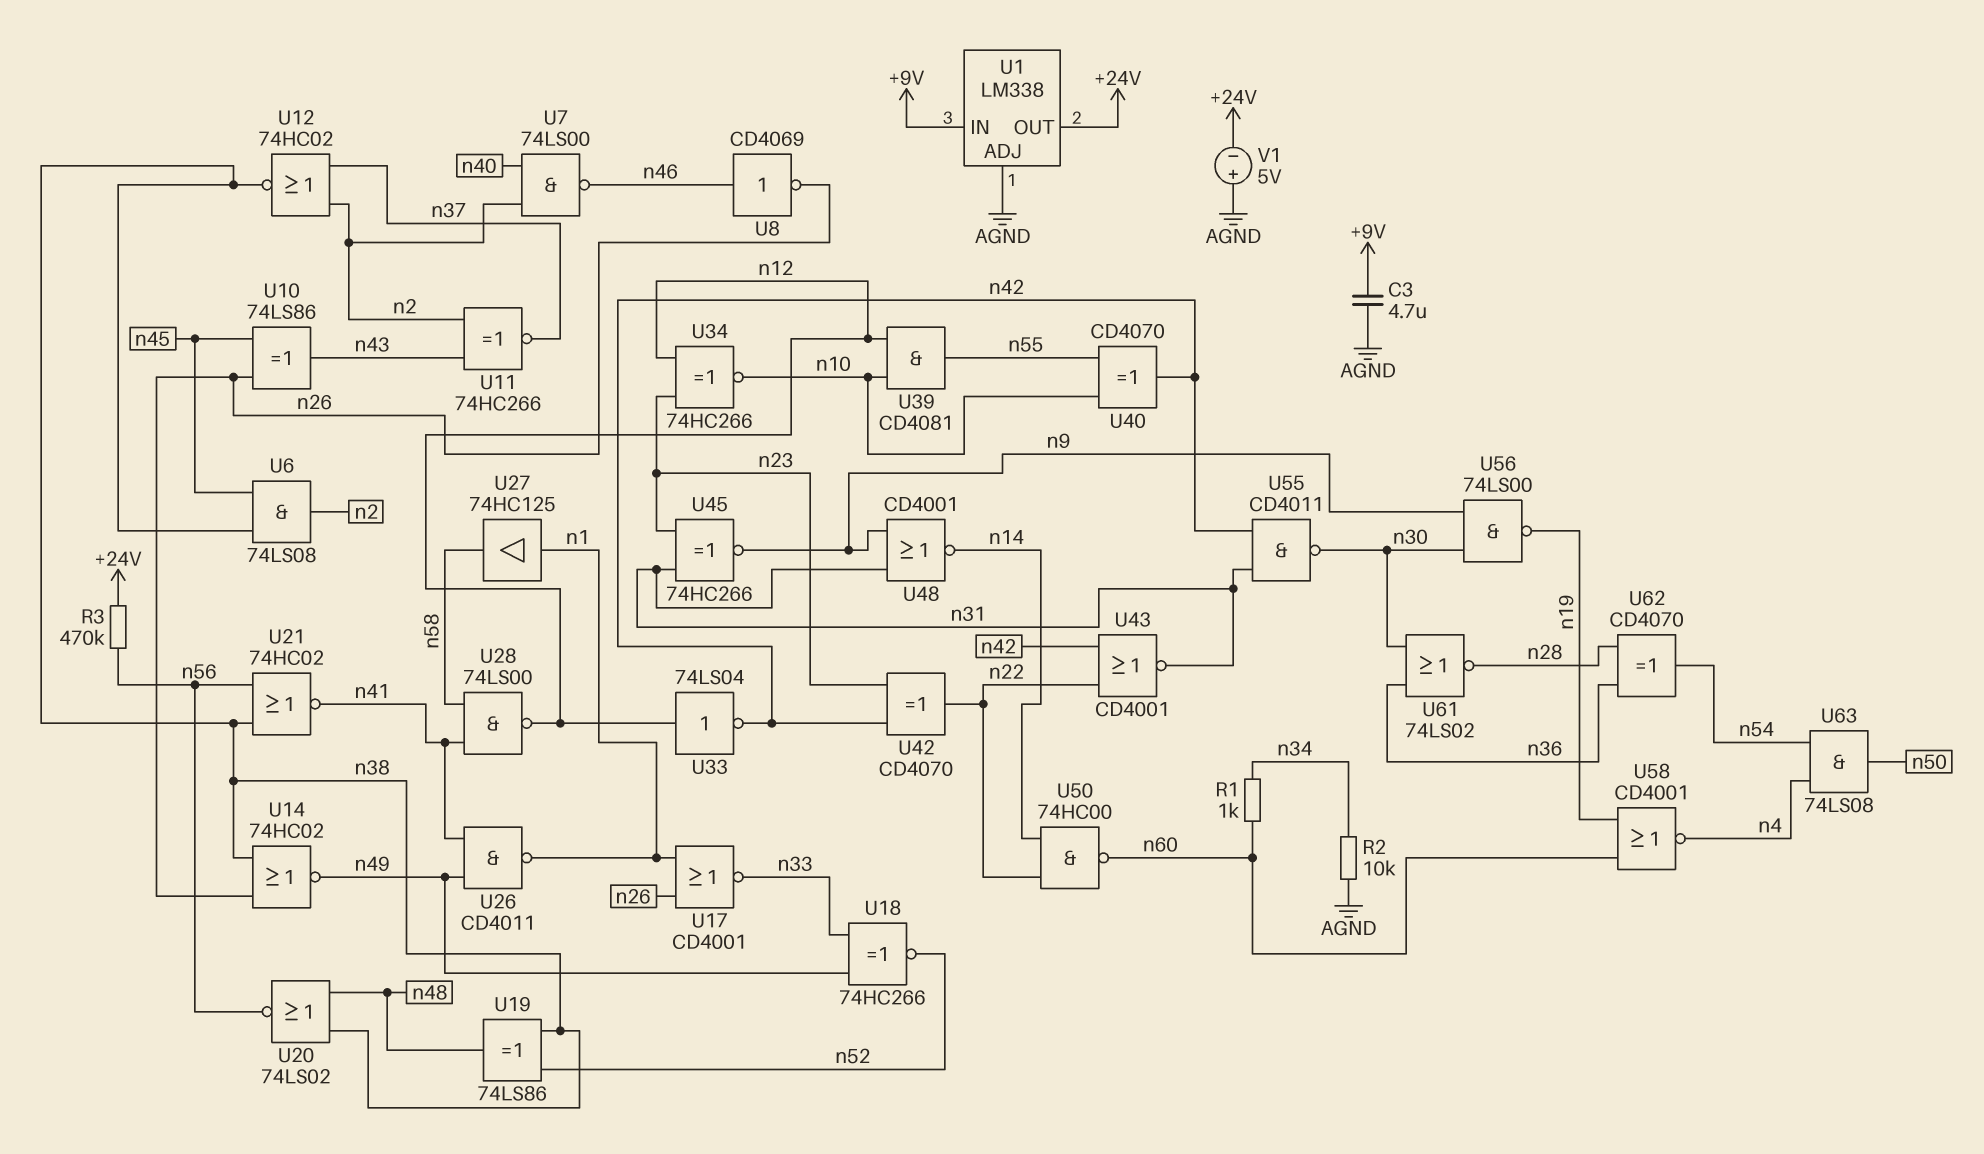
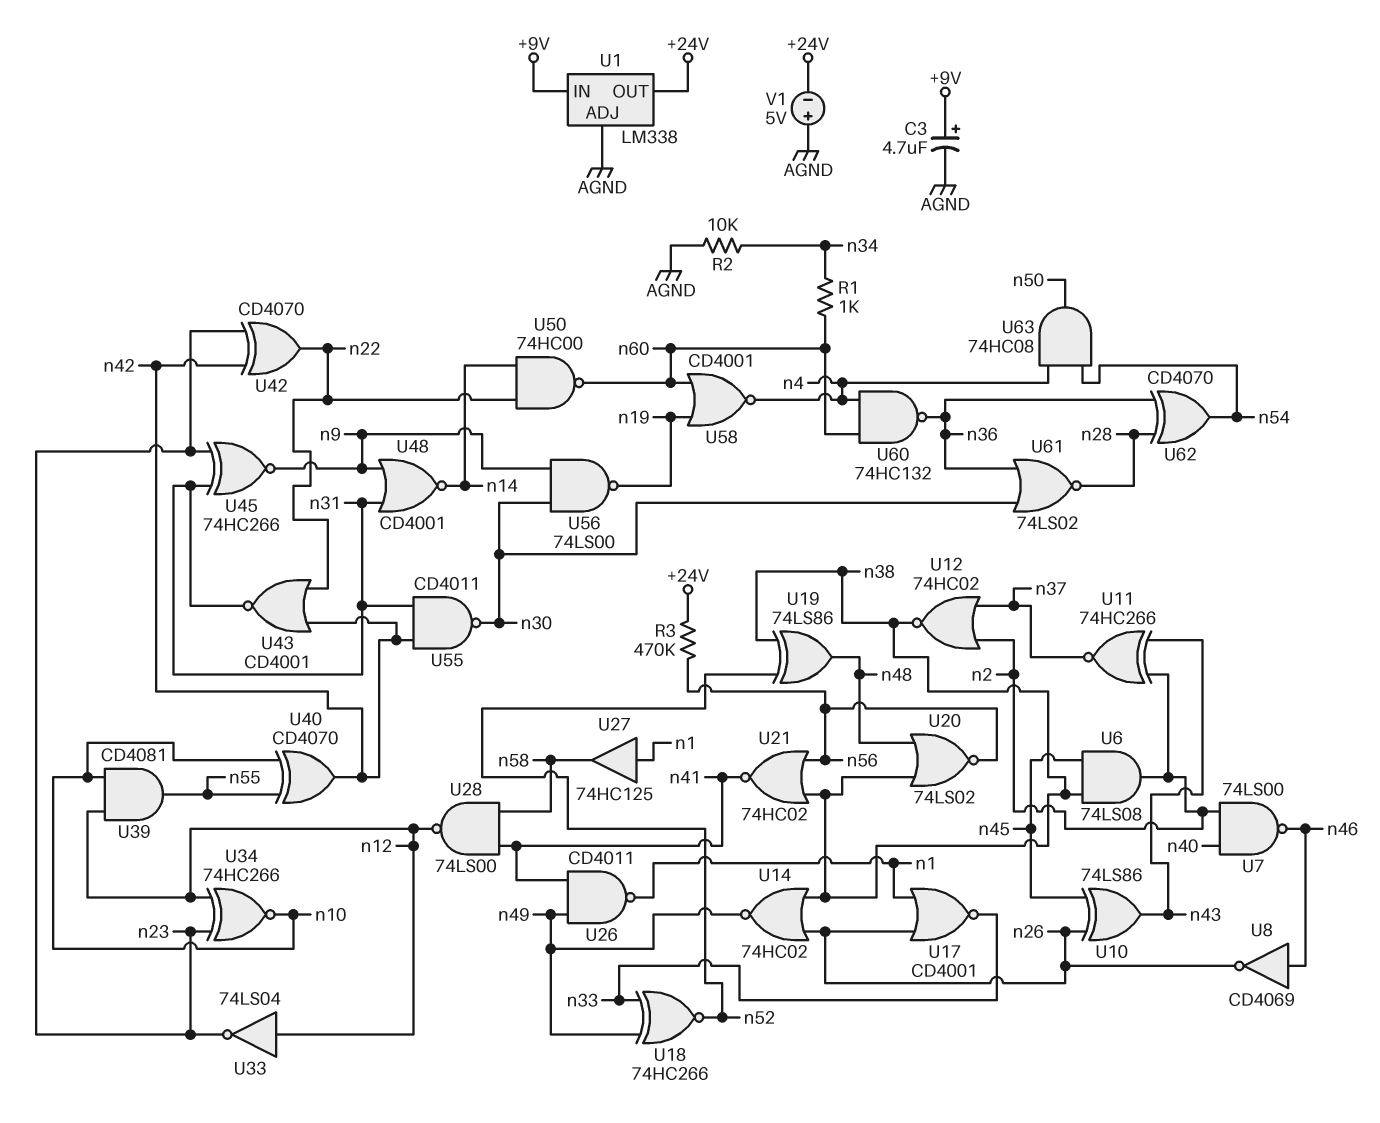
C3: 4.7uF (+9V, AGND) -> 4.7uF (plus +9V, minus AGND)
U33: NOT 74LS04 (in n12, out n42) -> NOT 74LS04 (in n12, out n23)
U60: none -> NAND 74HC132 (in n4, in n60, out n36)
U63: AND 74LS08 (in n4, in n54, out n50) -> AND 74HC08 (in n4, in n54, out n50)

